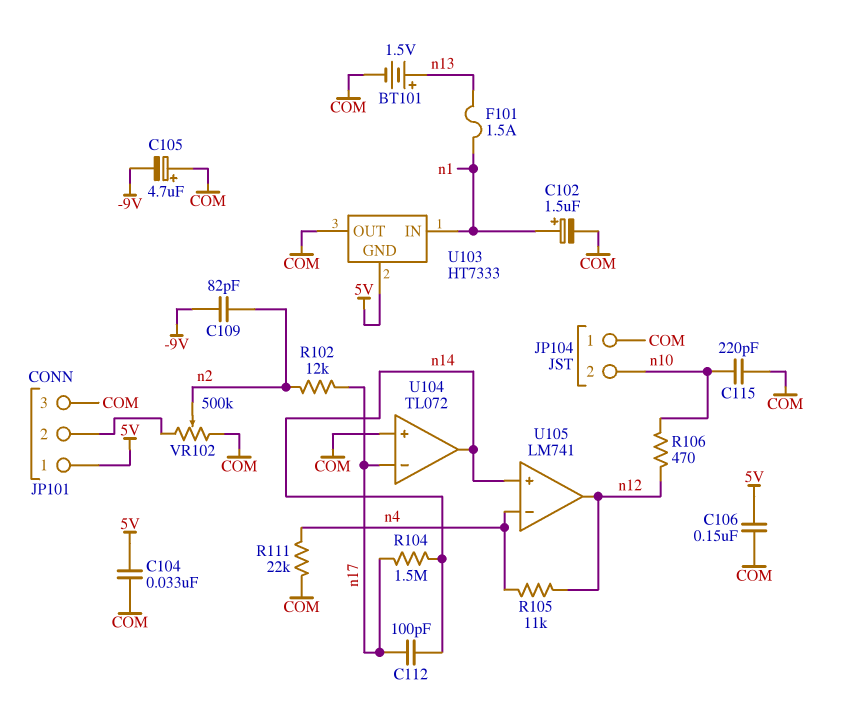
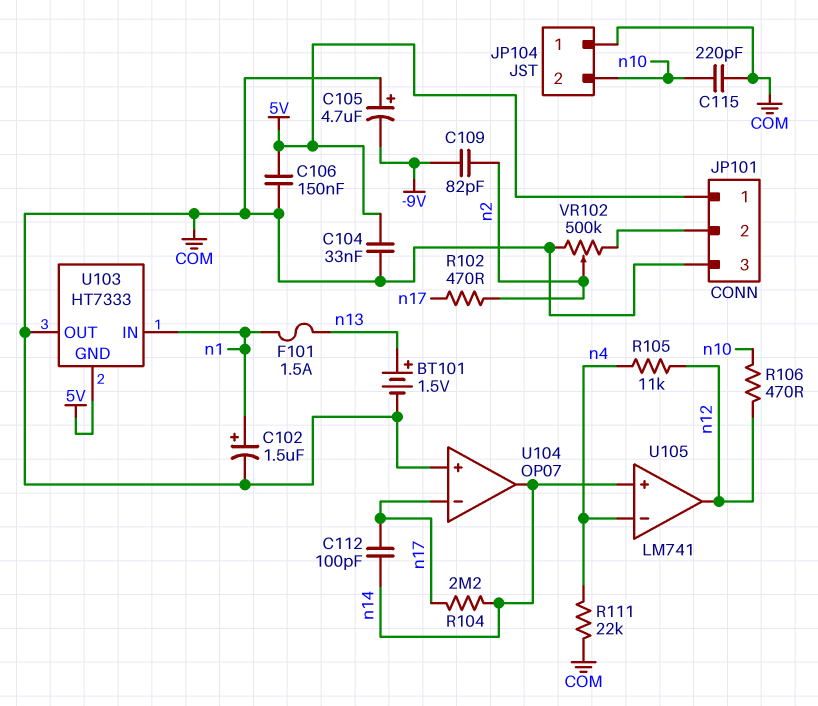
R102: 12k (n2, n17) -> 470 (n2, n17)
R104: 1.5M (n14, n17) -> 2.2M (n14, n17)
U104: TL072 -> OP07

